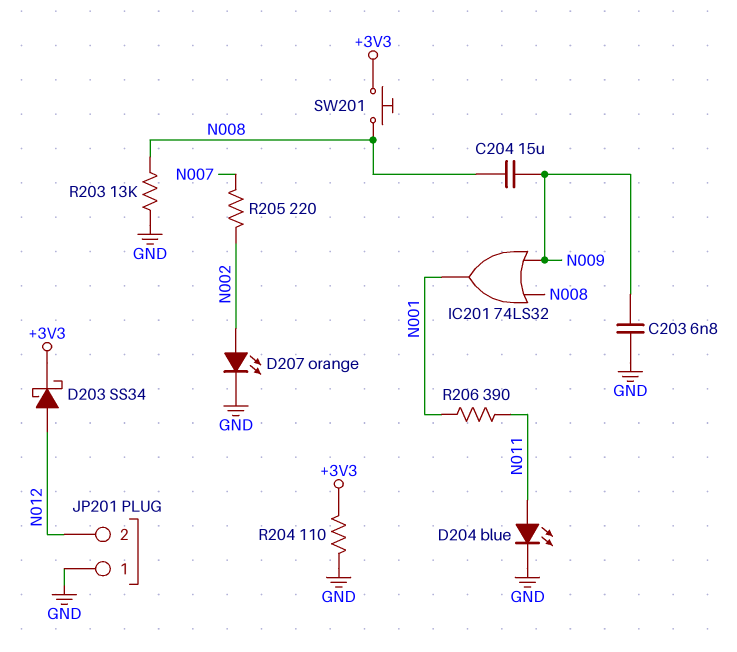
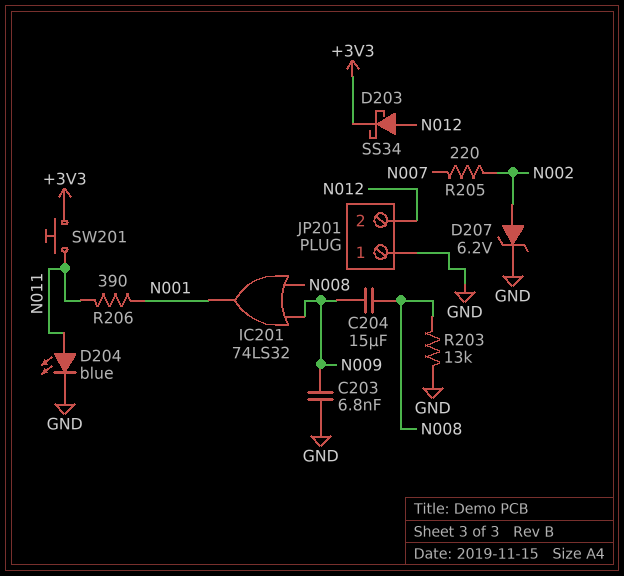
D207: LED orange (A N002, K GND) -> zener 6.2V (A N002, K GND)
R204: 110 (+3V3, GND) -> none
SW201: button (+3V3, N008) -> button (+3V3, N011)

